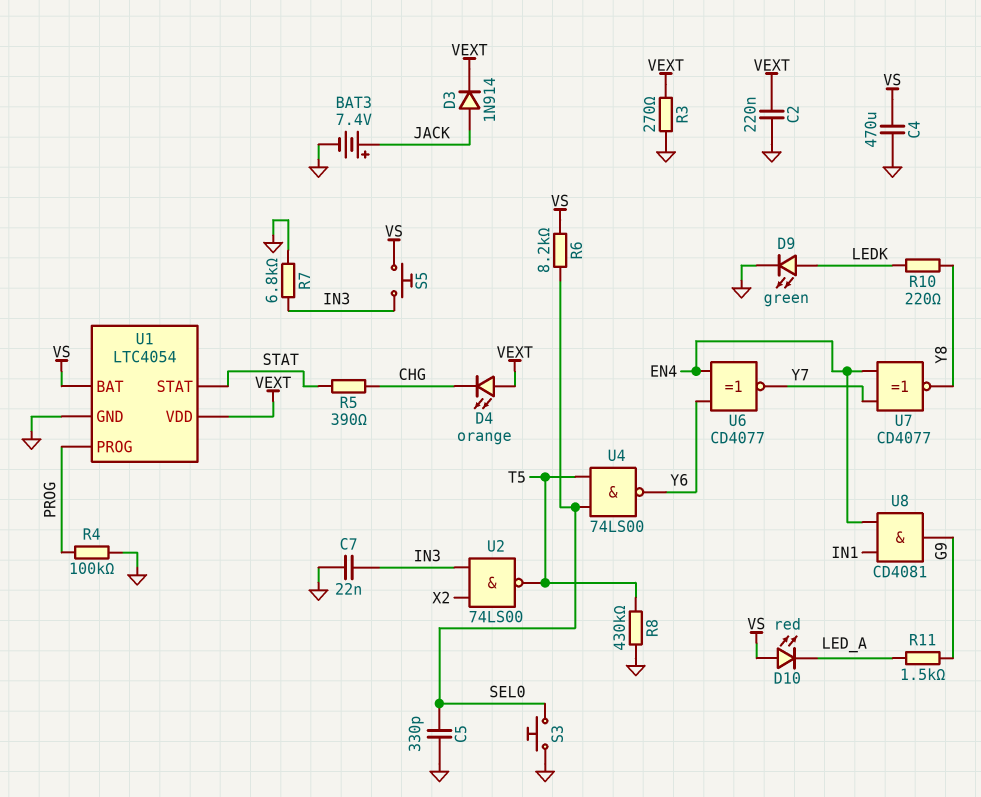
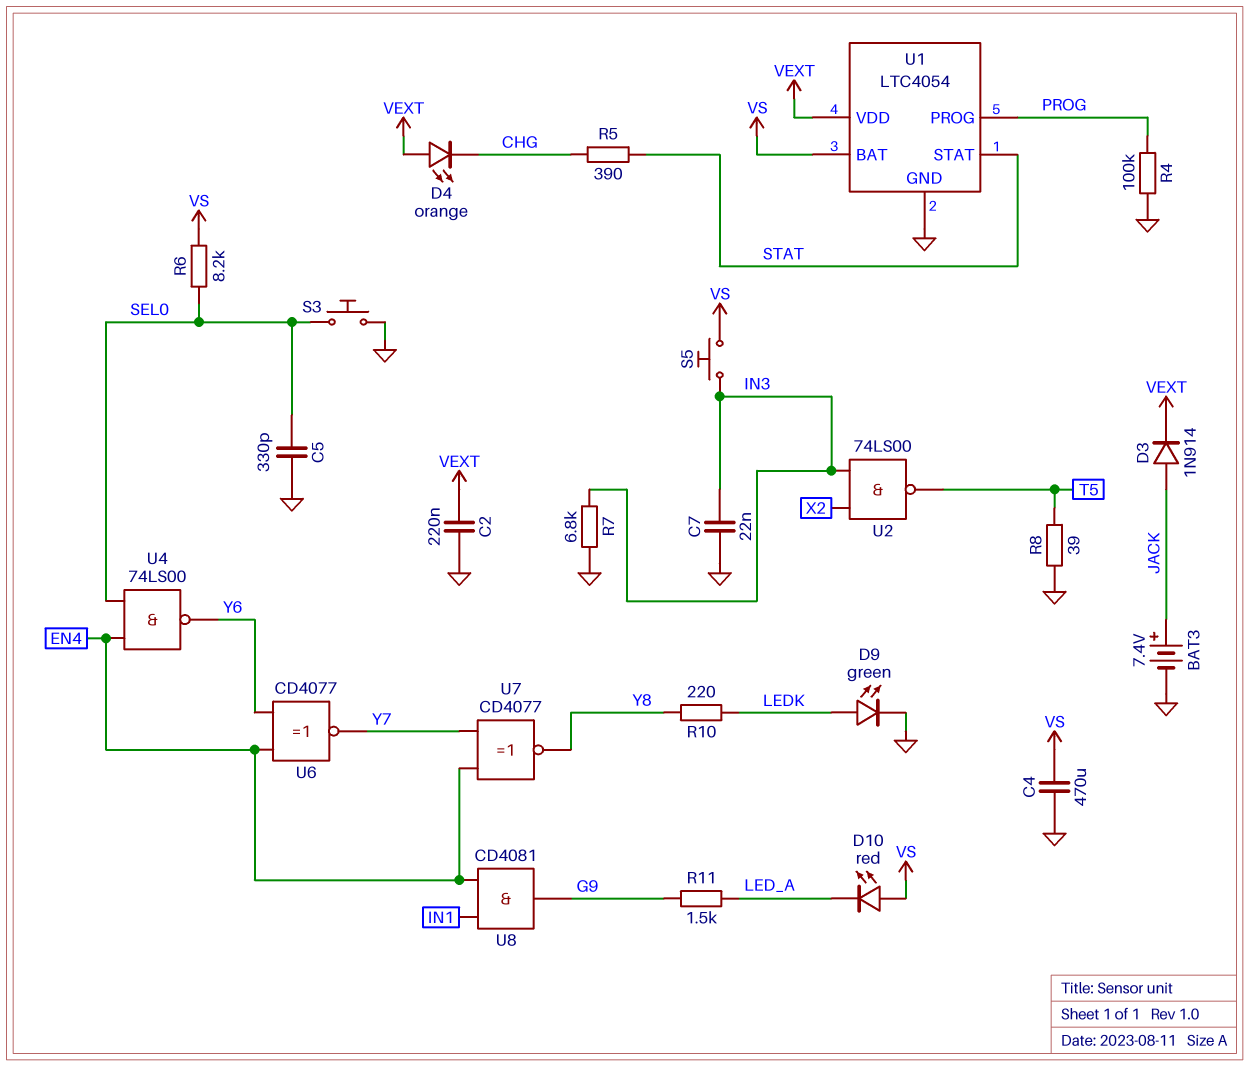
R3: 270 (GND, VEXT) -> none
R8: 430k (GND, T5) -> 39 (GND, T5)
U4: NAND 74LS00 (in SEL0, in T5, out Y6) -> NAND 74LS00 (in EN4, in SEL0, out Y6)

